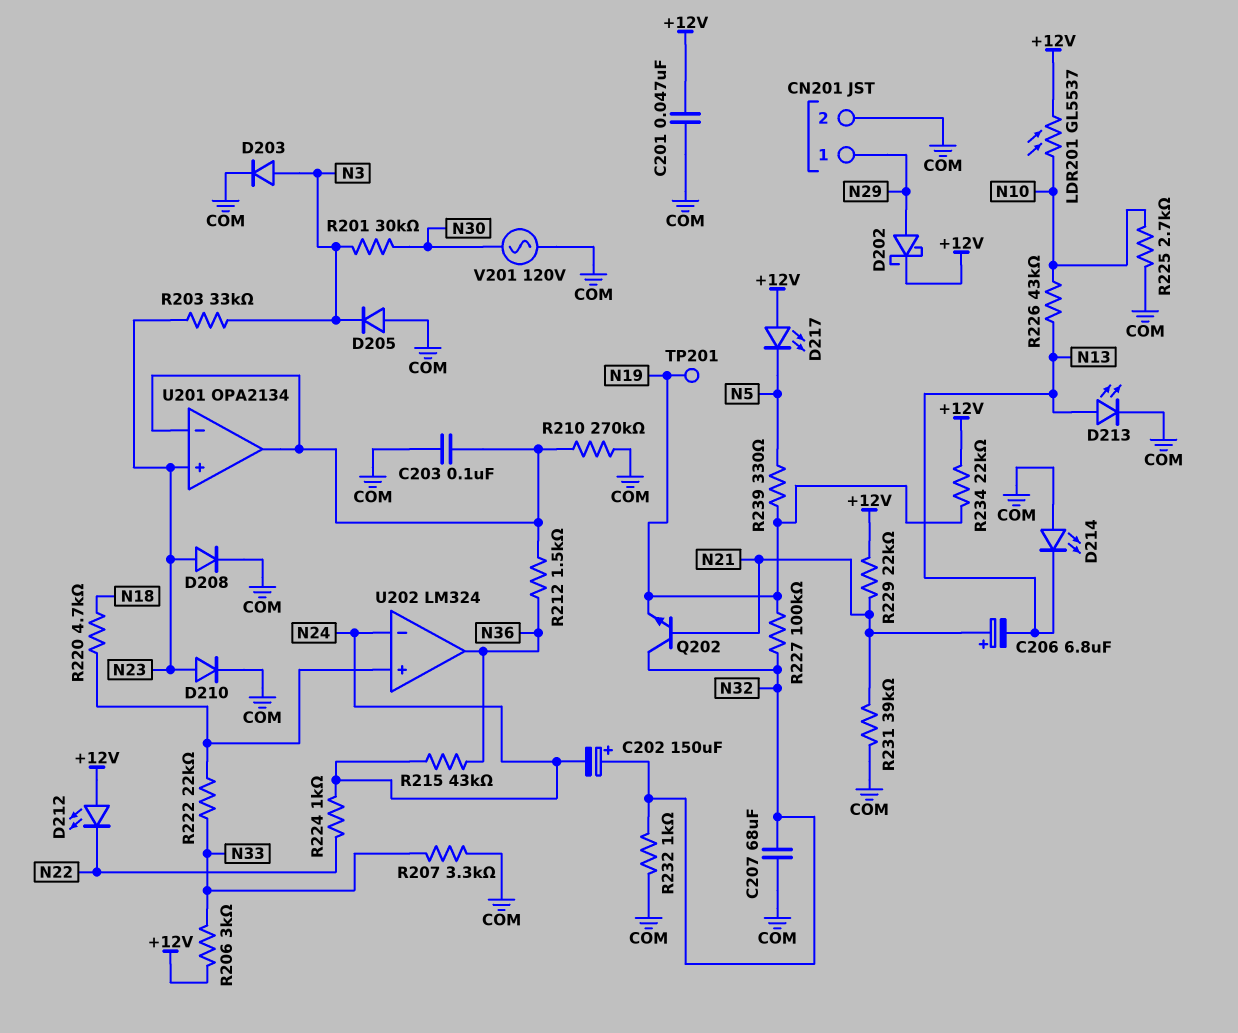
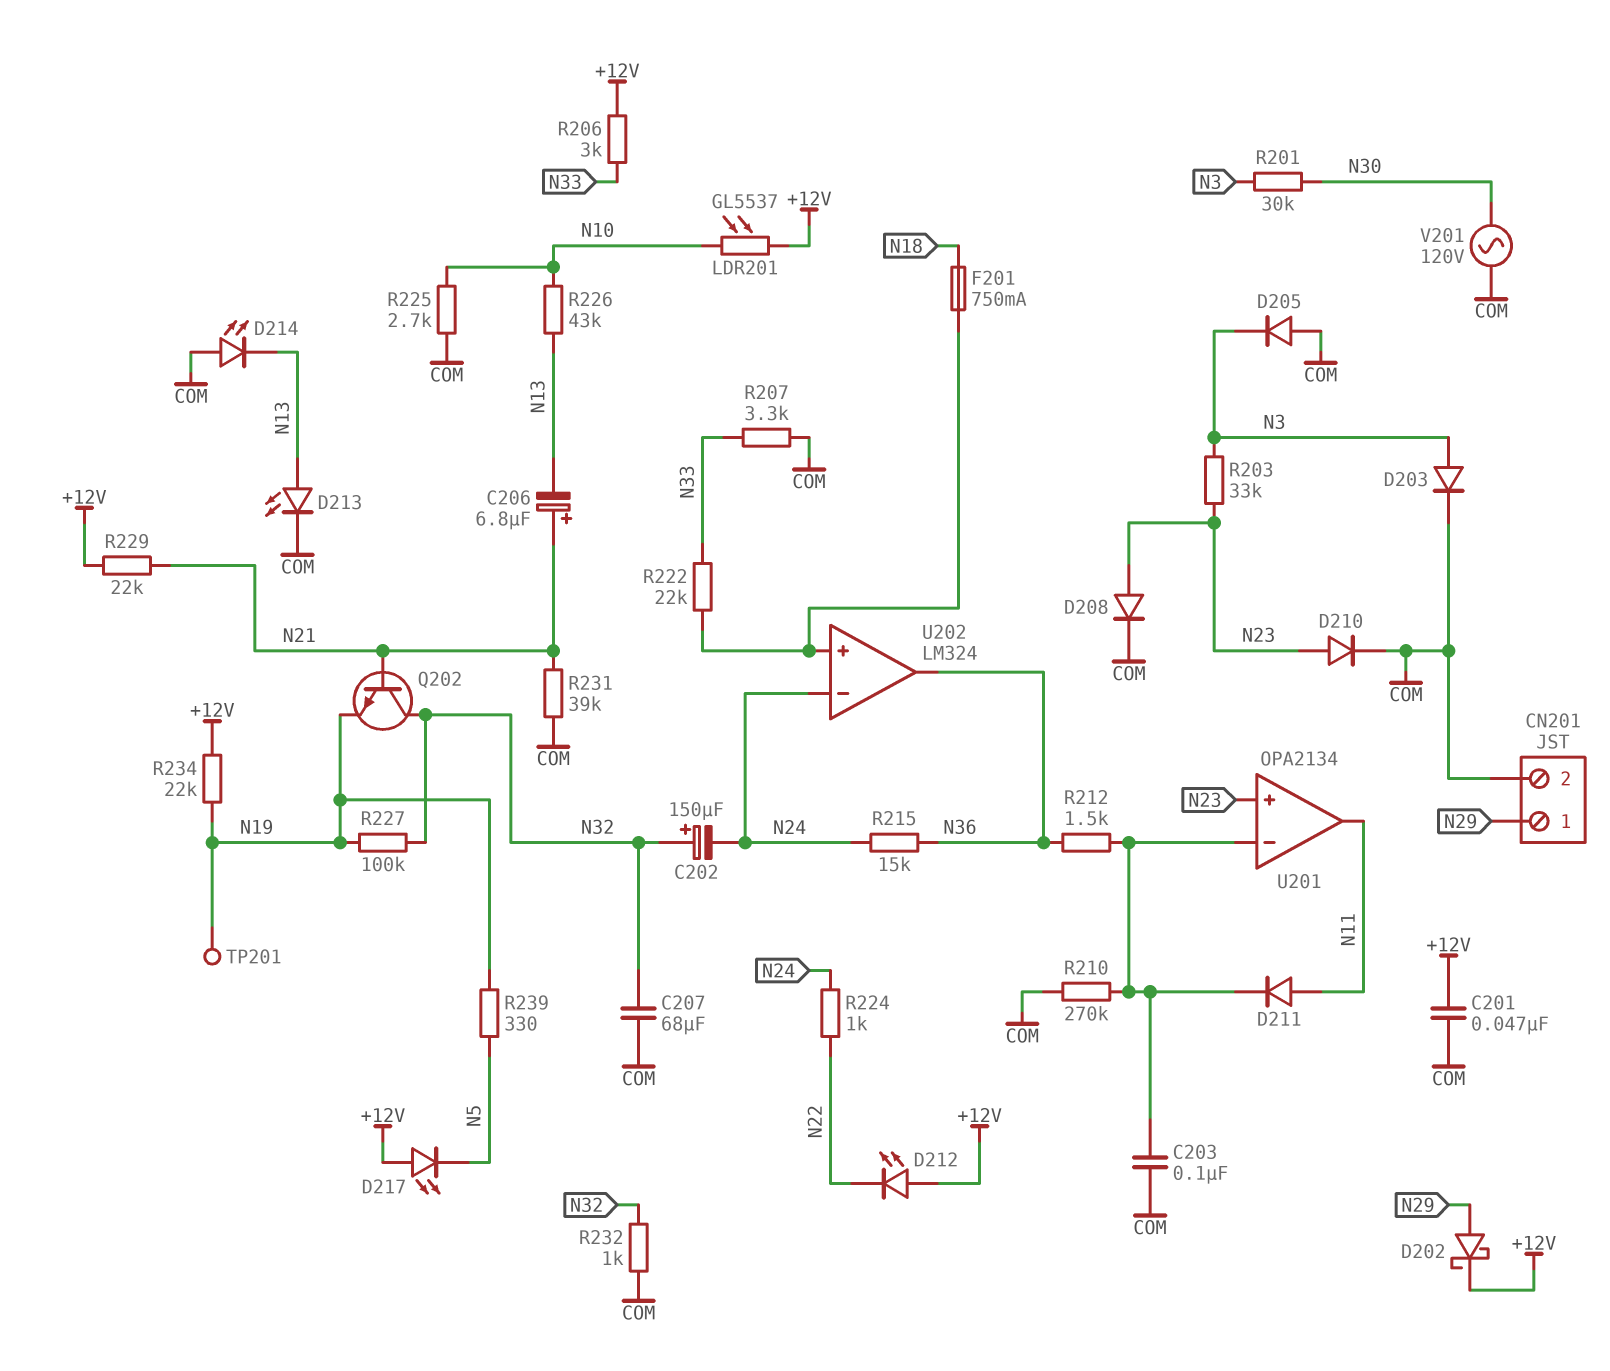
D211: none -> diode (A N11, K U201/in-)
F201: none -> 750mA (N18, U202/in+)
R215: 43k (N24, N36) -> 15k (N24, N36)
R220: 4.7k (N18, U202/in+) -> none
U201 pin out: U201/in- -> N11

